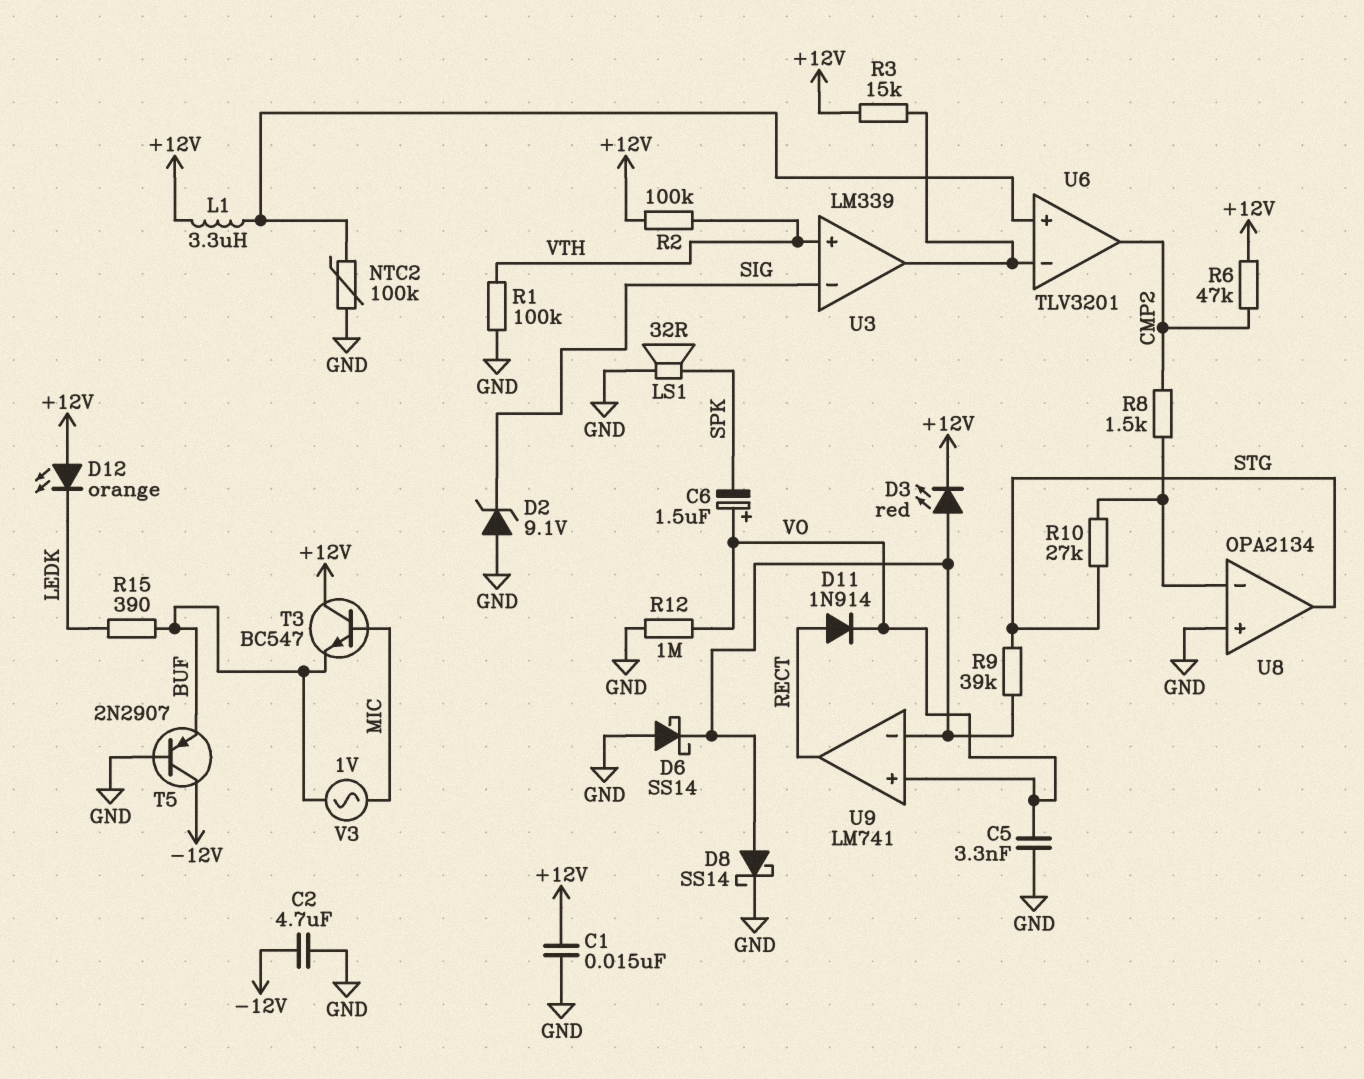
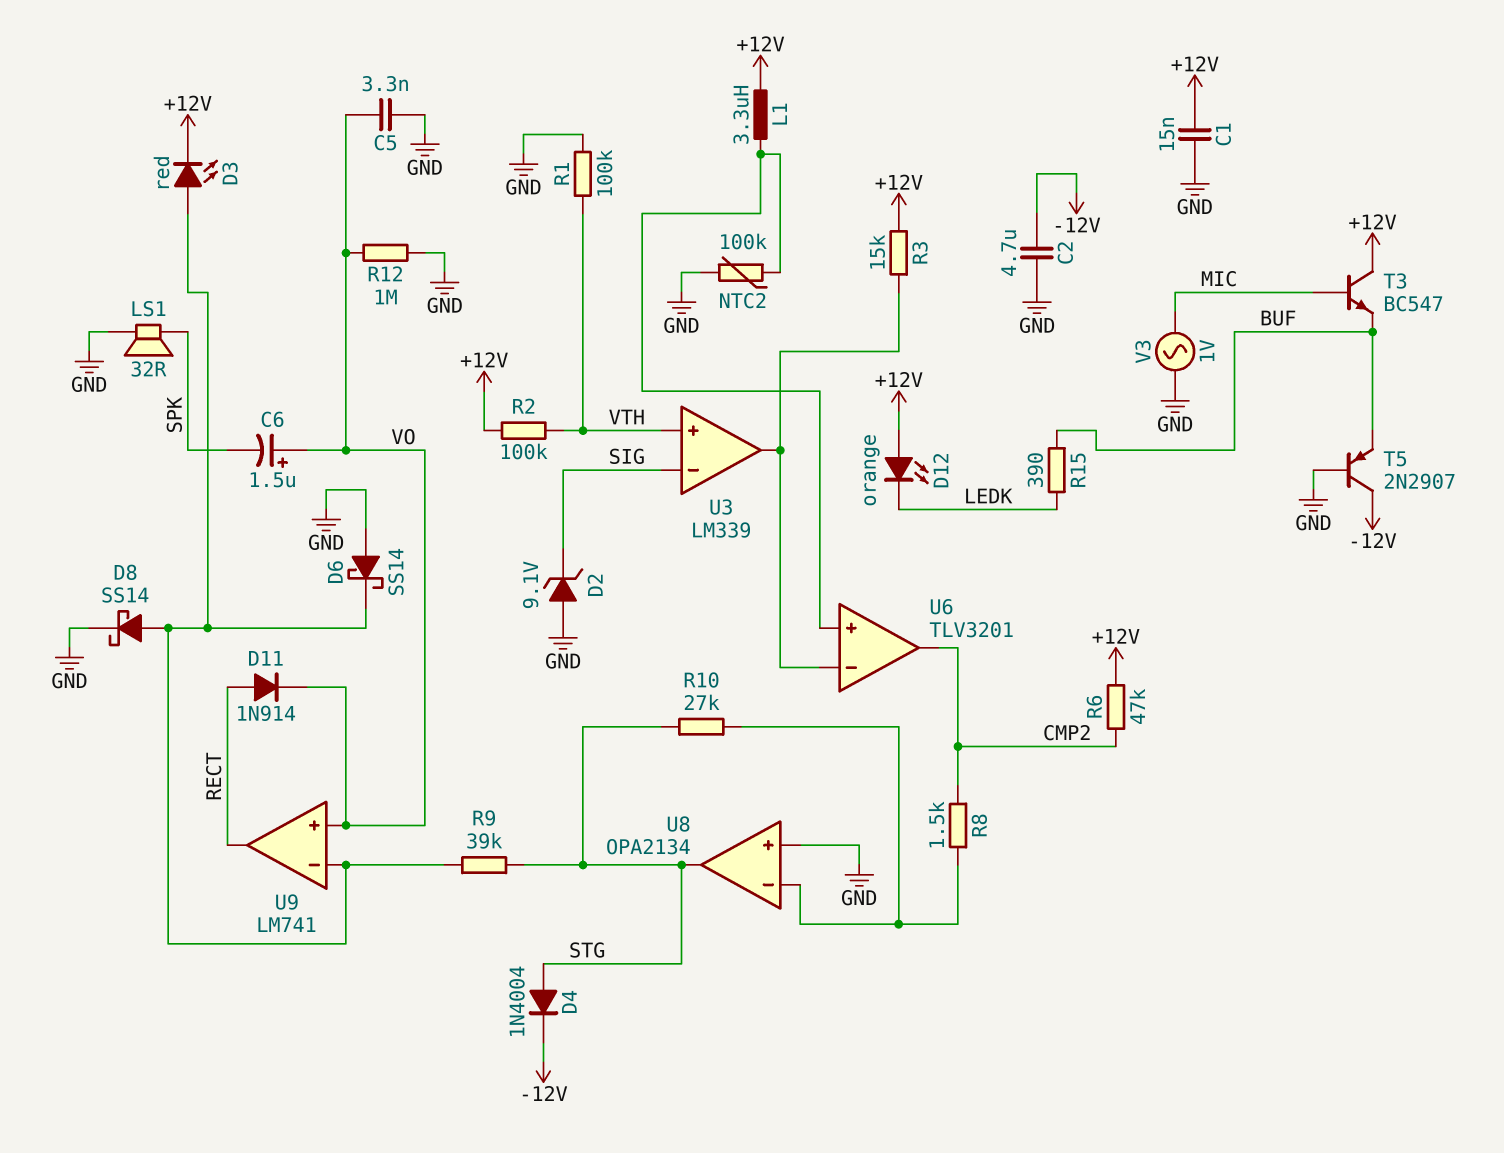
D4: none -> diode 1N4004 (A STG, K -12V)
V3: AC 1V (BUF, MIC) -> AC 1V (GND, MIC)

